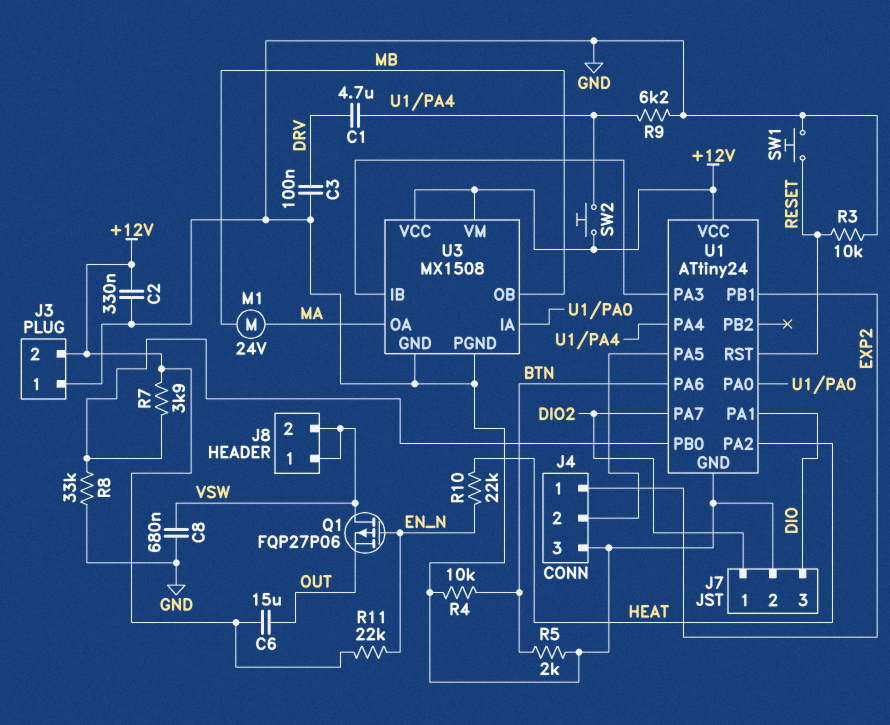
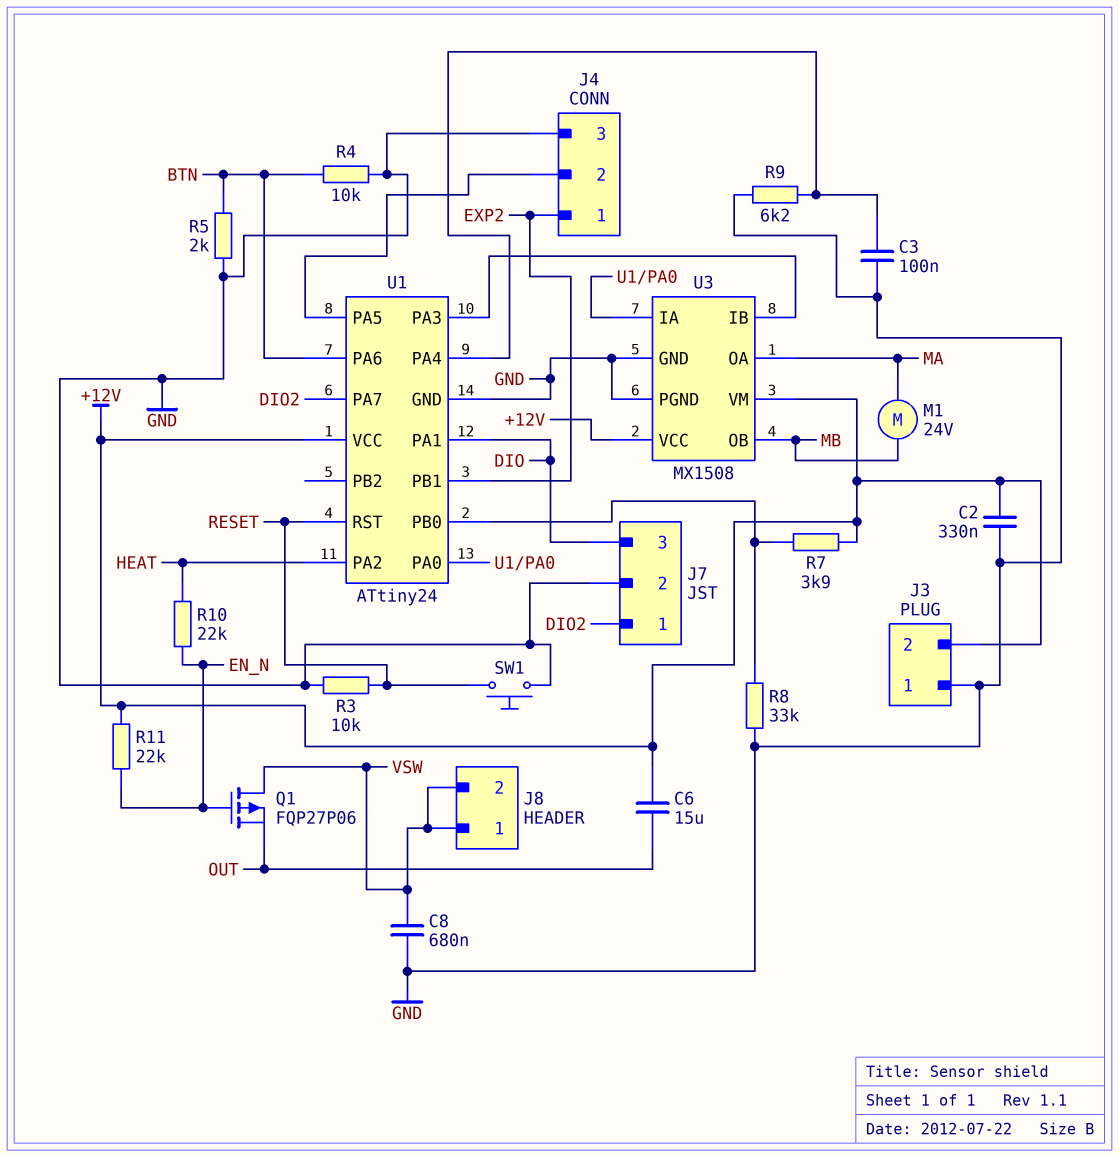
C1: 4.7uF (DRV, U1/PA4) -> none
C3: 100nF (DRV, GND) -> 100nF (GND, U1/PA4)
SW2: button (+12V, U1/PA4) -> none

